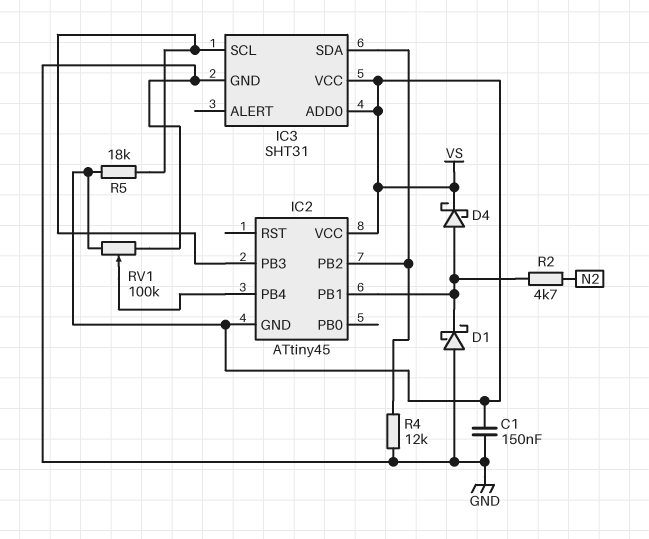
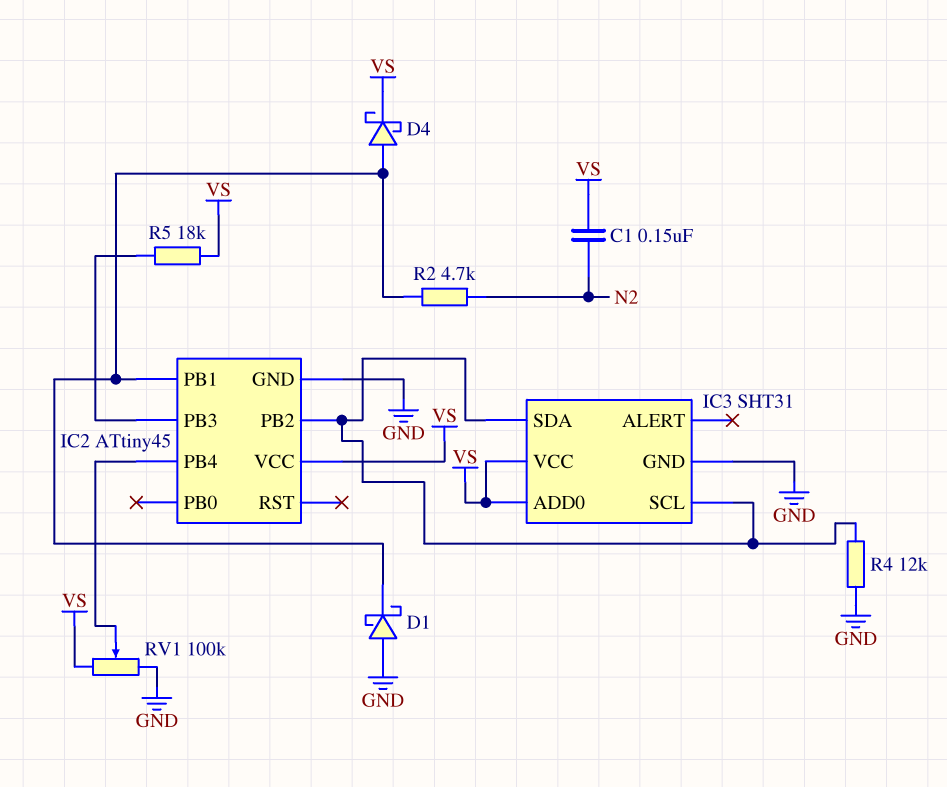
C1: 150nF (GND, VS) -> 150nF (N2, VS)
IC2 pin GND: VS -> GND
IC3 pin SCL: IC2/PB3 -> IC2/PB2

